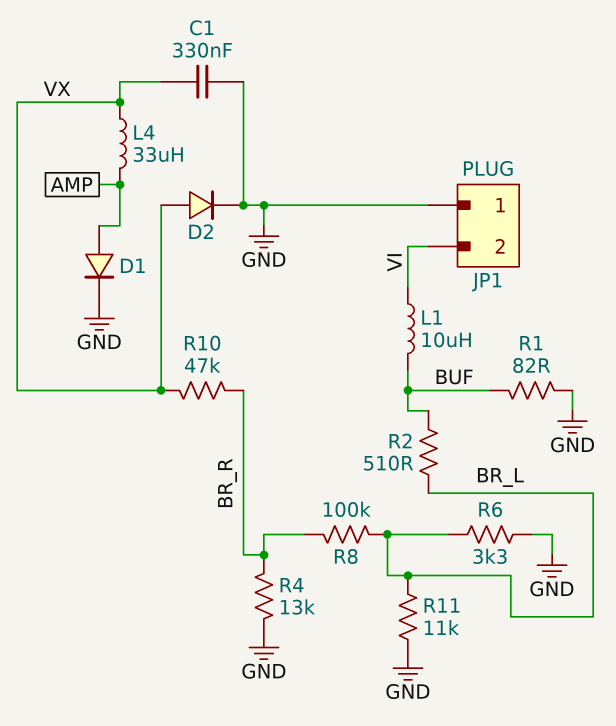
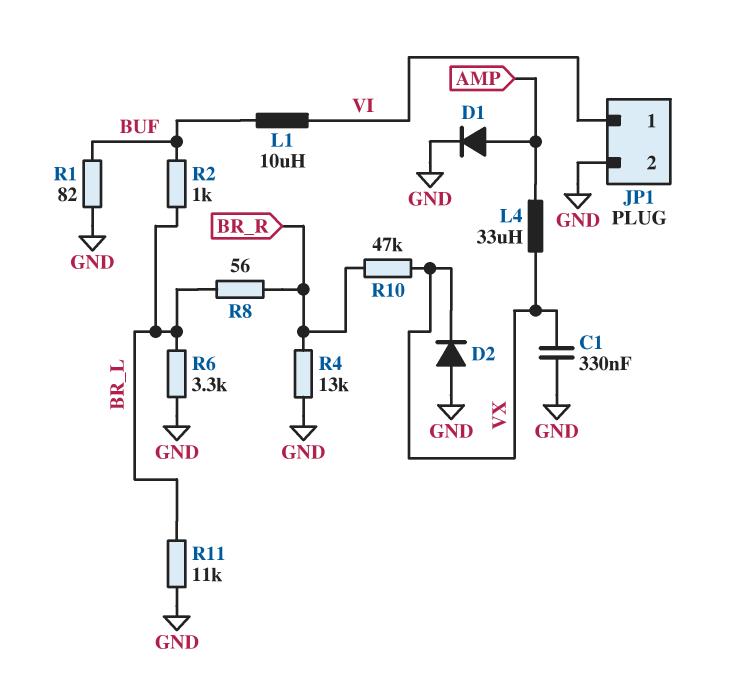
D2: diode (A VX, K GND) -> diode (A GND, K VX)
JP1 pin 1: GND -> VI
JP1 pin 2: VI -> GND
R2: 510 (BR_L, BUF) -> 1k (BR_L, BUF)
R8: 100k (BR_L, BR_R) -> 56 (BR_L, BR_R)

